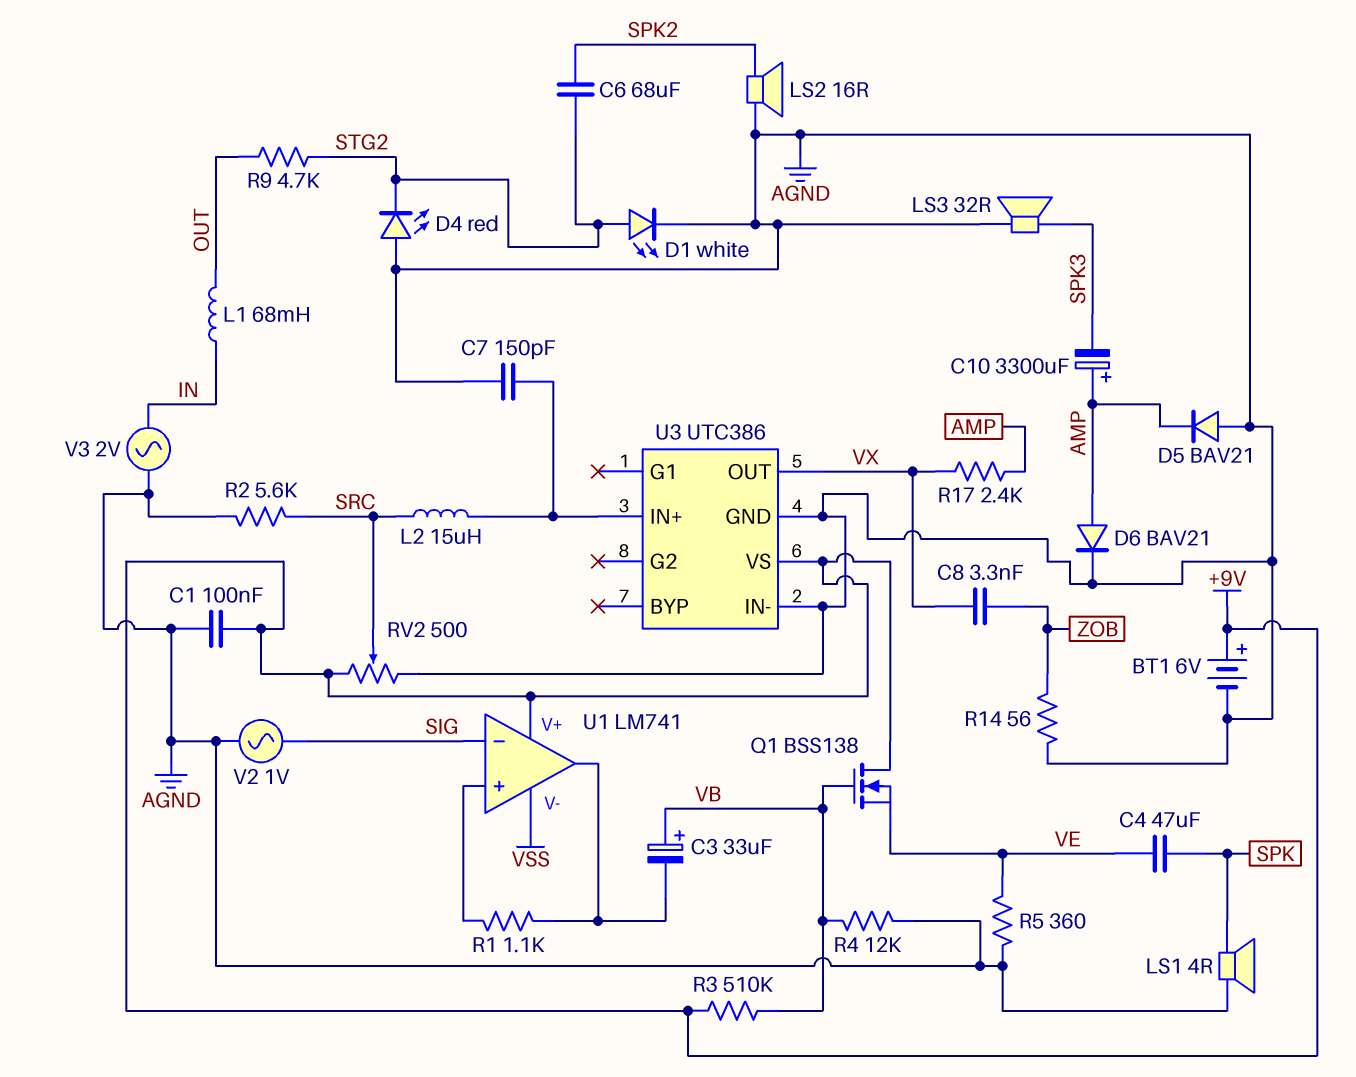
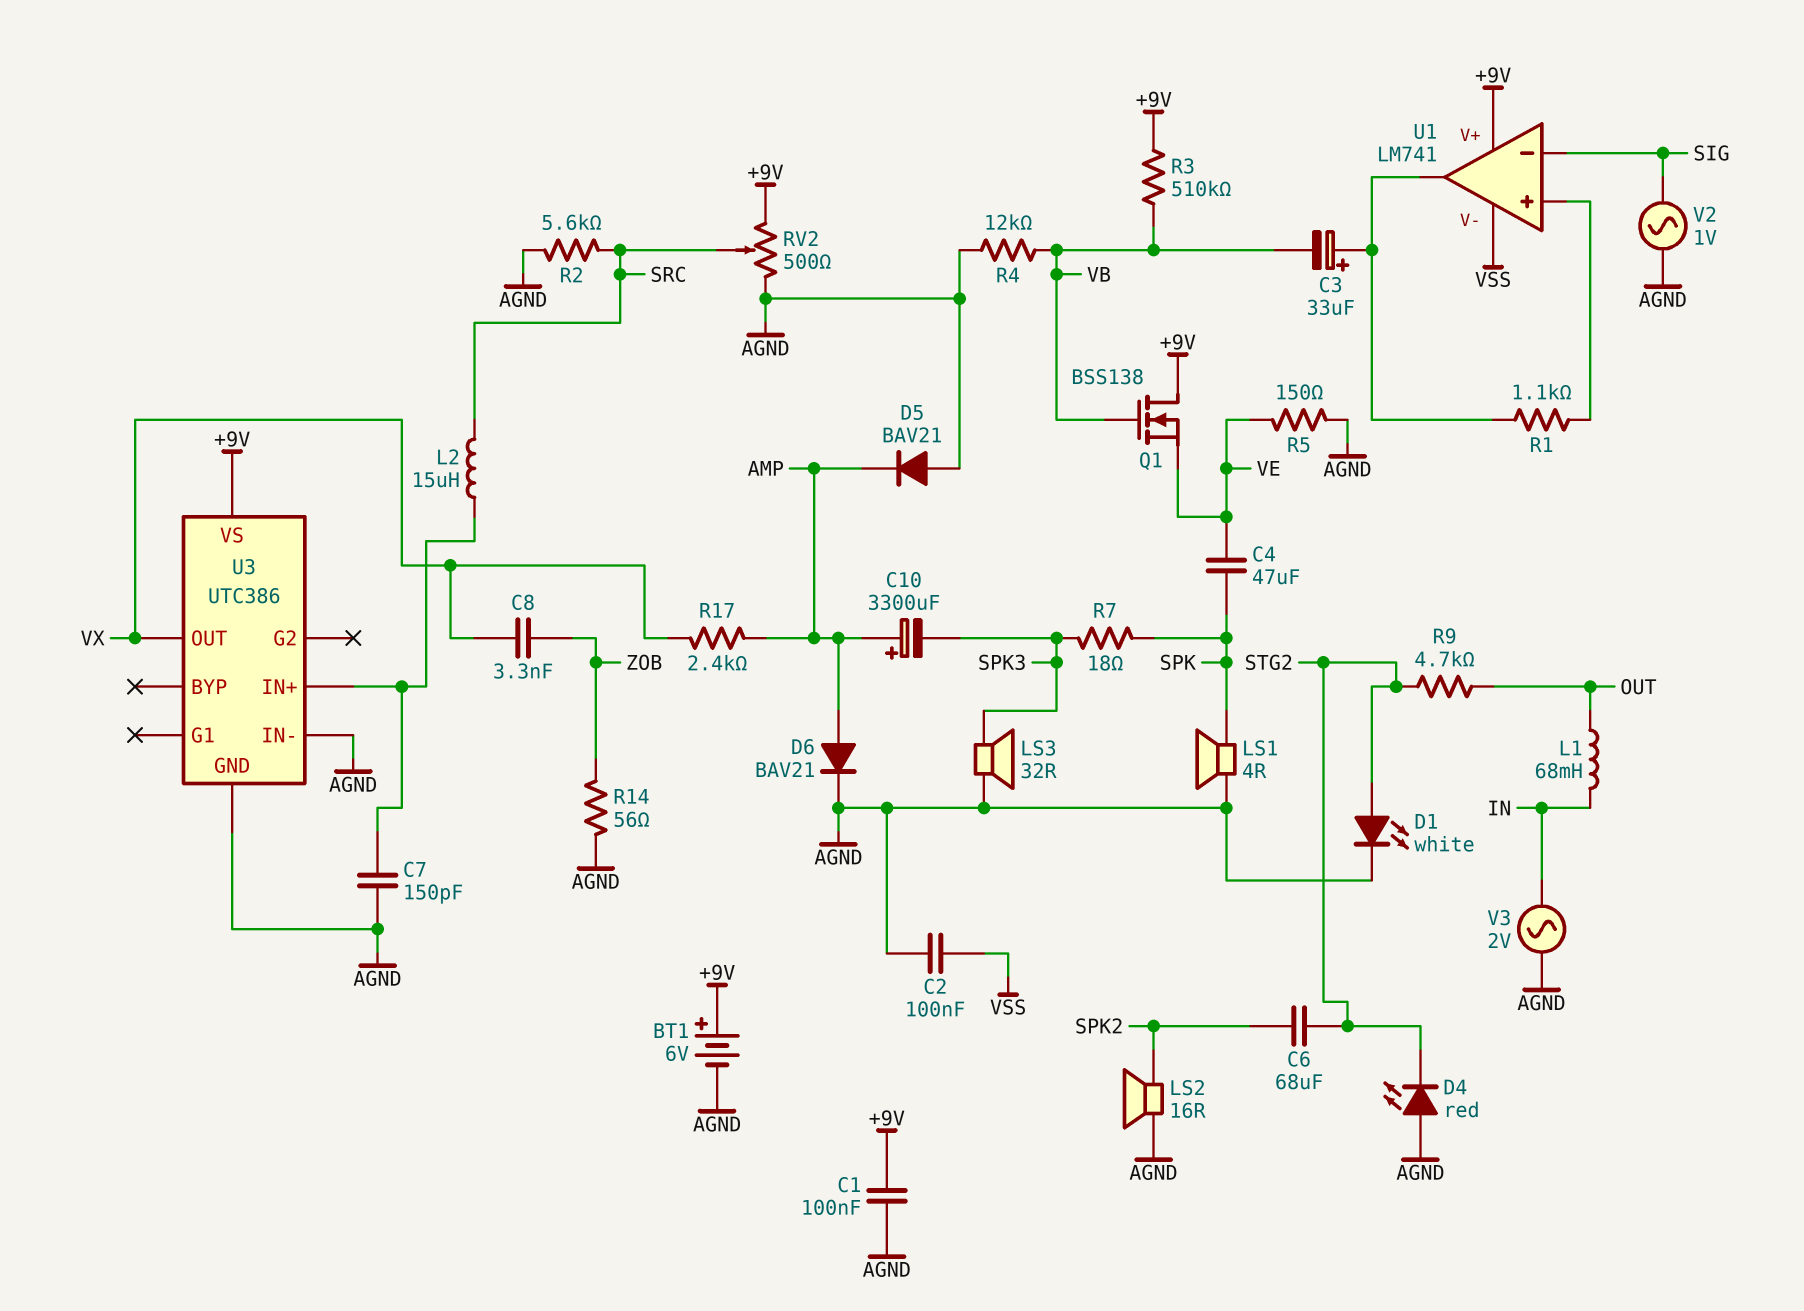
C2: none -> 100nF (AGND, VSS)
C3: 33uF (plus VB, minus U1/out) -> 33uF (plus U1/out, minus VB)
R5: 360 (AGND, VE) -> 150 (AGND, VE)
R7: none -> 18 (SPK, SPK3)

